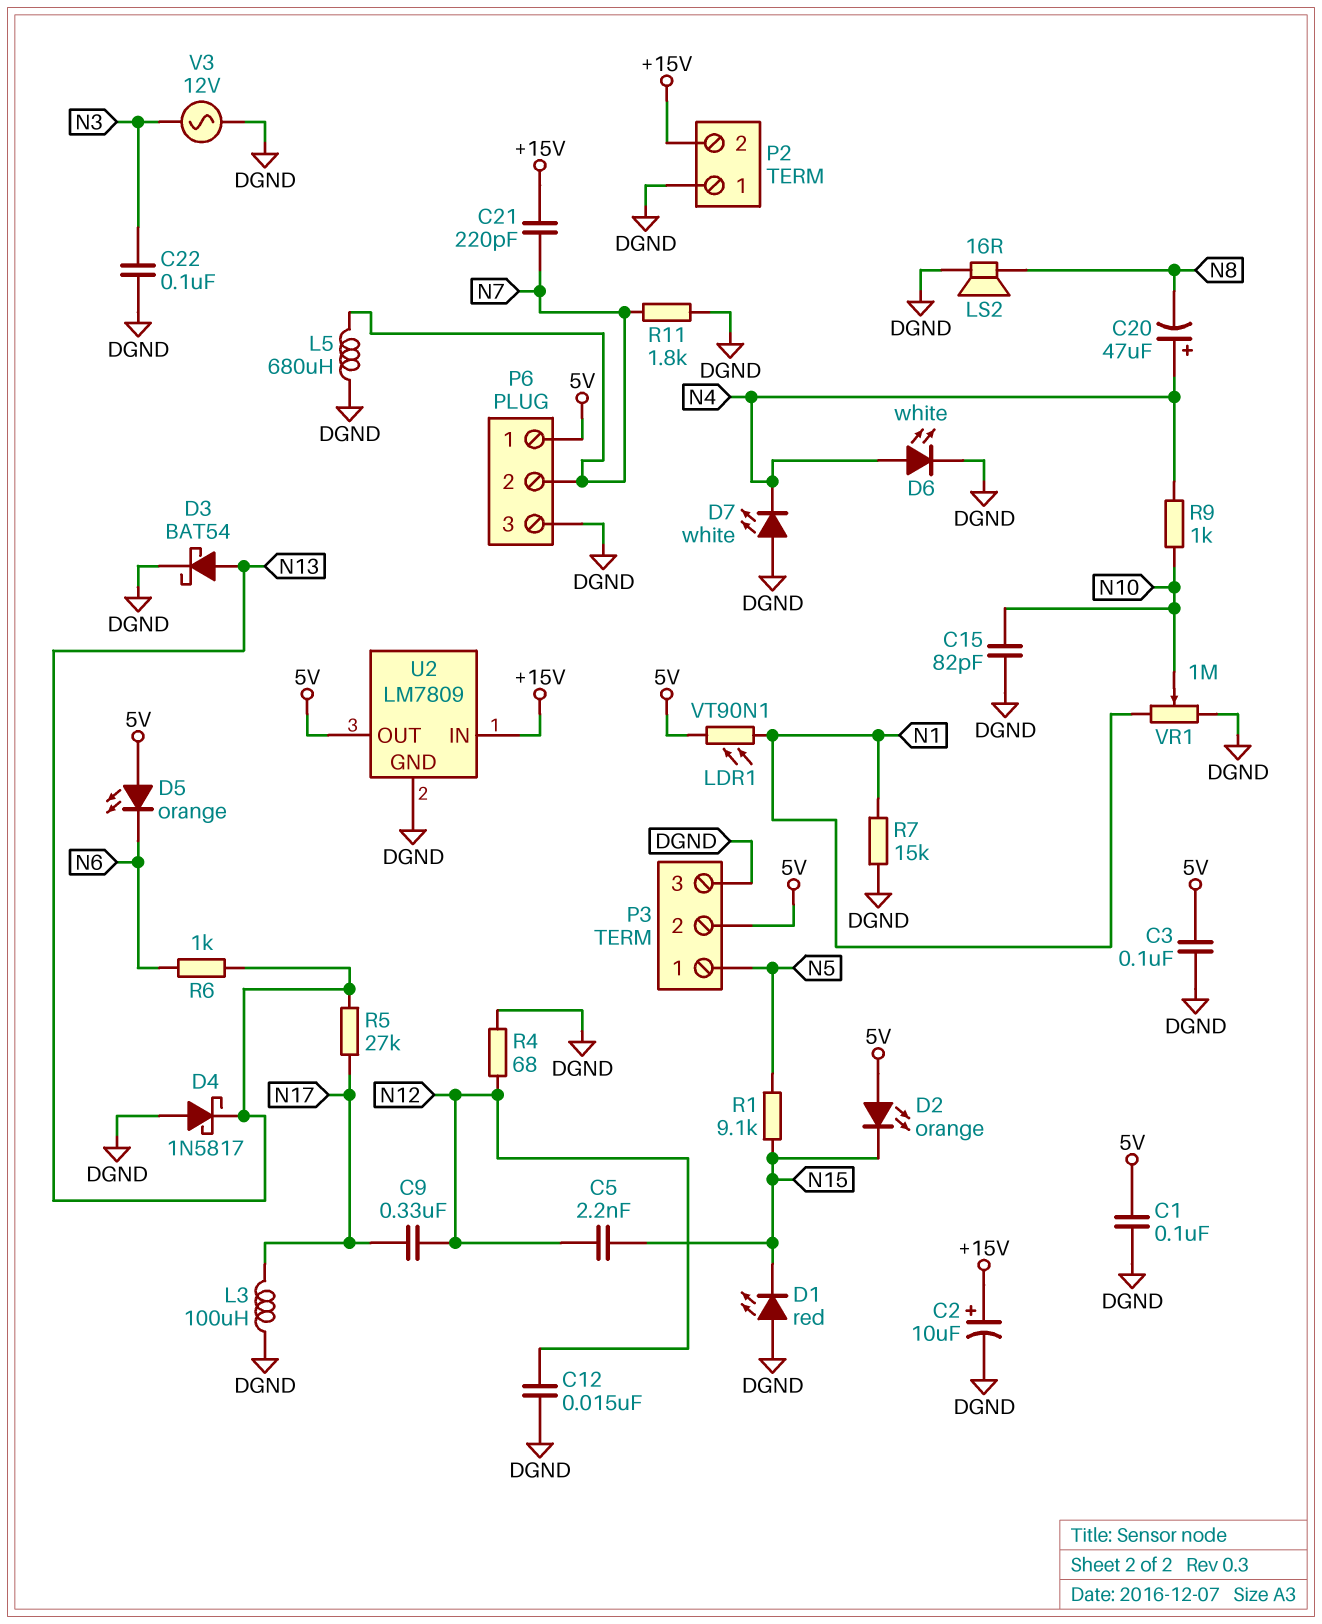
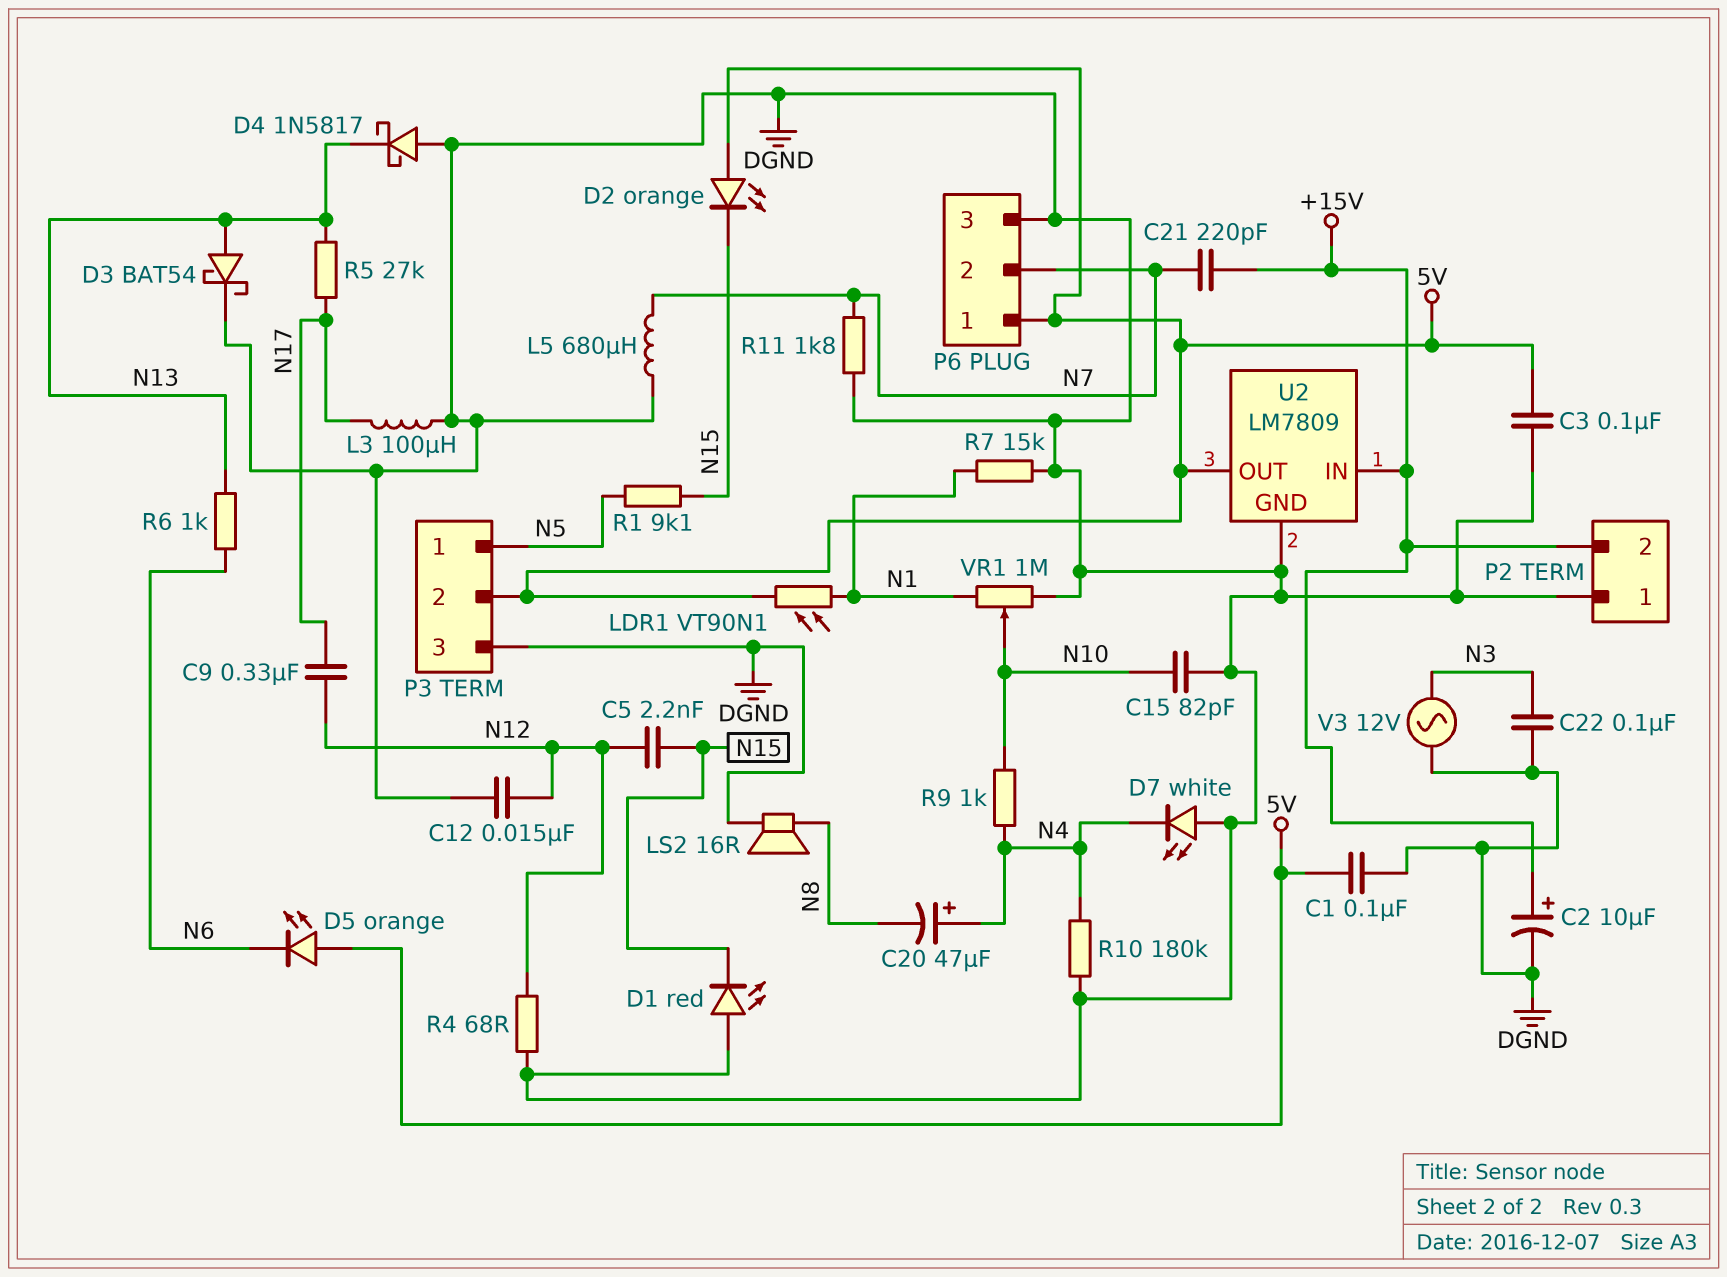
D6: LED white (A N4, K DGND) -> none
R10: none -> 180k (DGND, N4)

